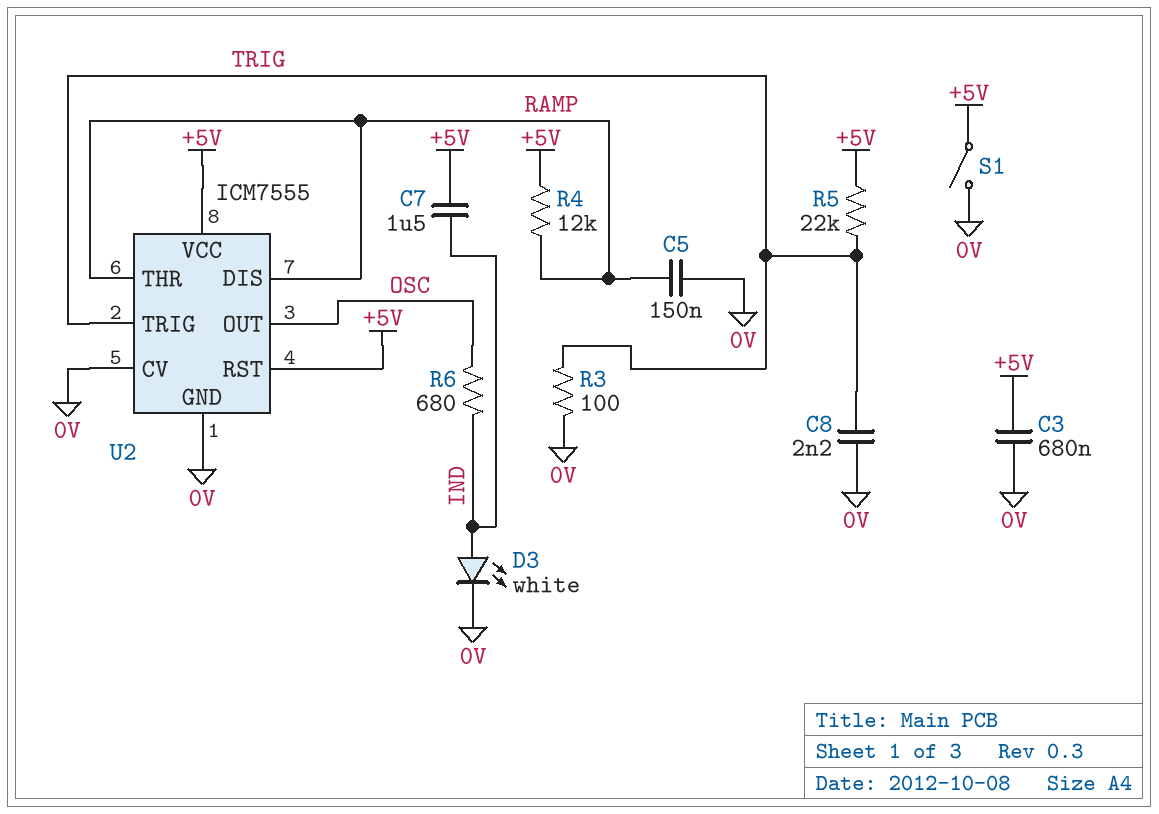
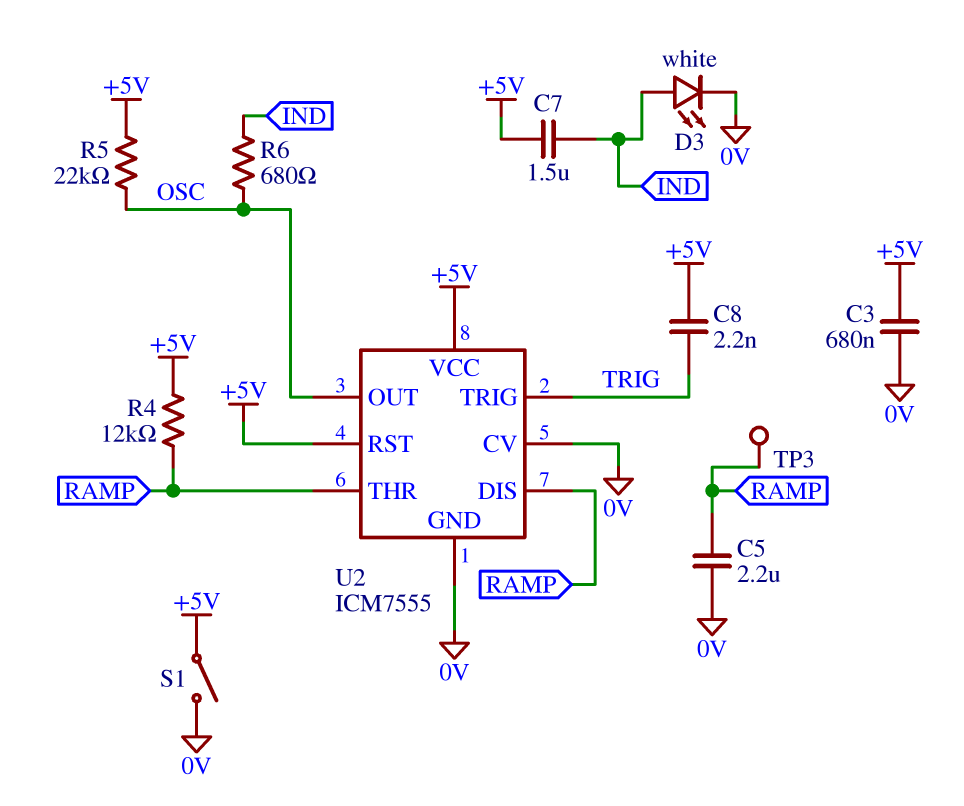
C5: 150nF (0V, RAMP) -> 2.2uF (0V, RAMP)
C8: 2.2nF (0V, TRIG) -> 2.2nF (+5V, TRIG)
R3: 100 (0V, TRIG) -> none
R5: 22k (+5V, TRIG) -> 22k (+5V, OSC)
TP3: none -> test point (RAMP)

